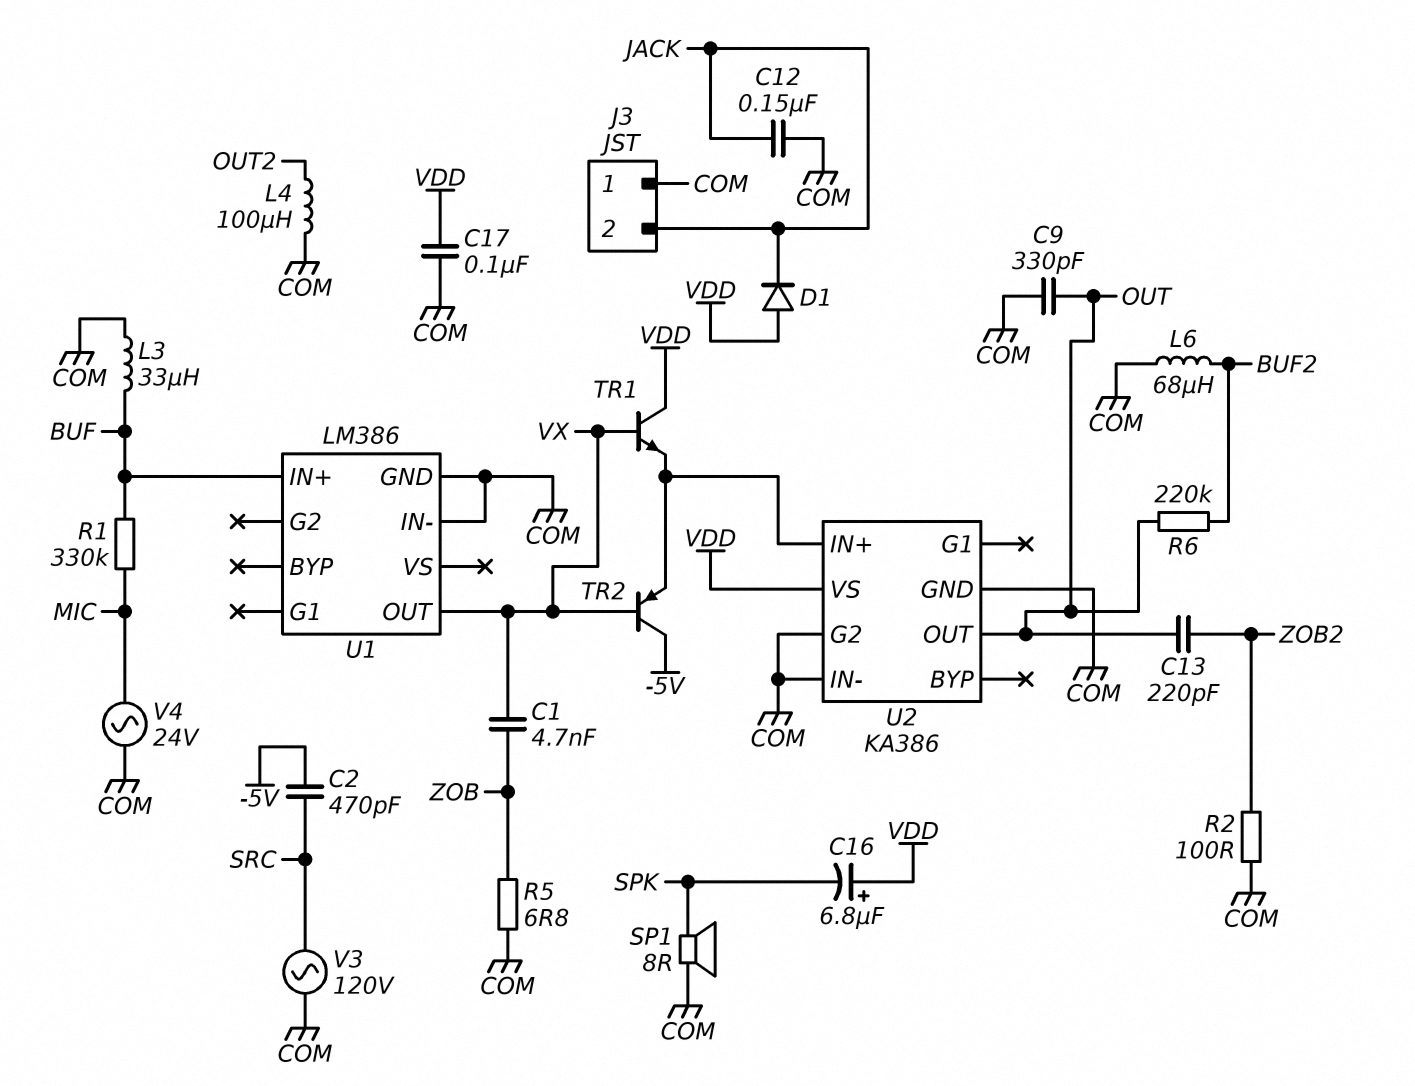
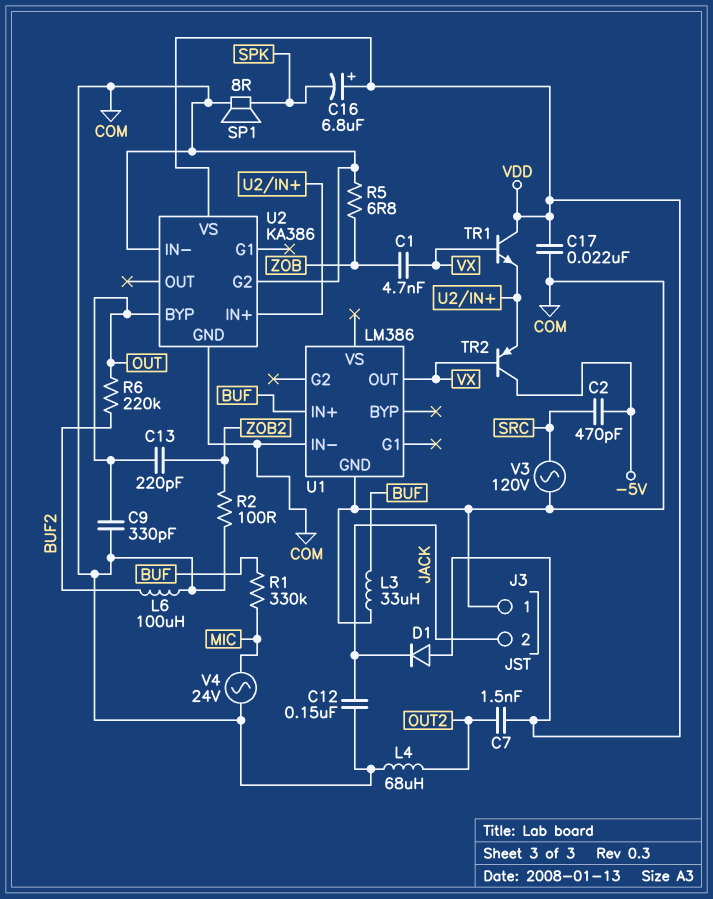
C7: none -> 1.5nF (OUT2, VDD)
C17: 100nF (COM, VDD) -> 22nF (COM, VDD)
L4: 100uH (COM, OUT2) -> 68uH (COM, OUT2)
L6: 68uH (BUF2, COM) -> 100uH (BUF2, COM)
U2 pin BYP: none -> OUT
U2 pin OUT: OUT -> none

